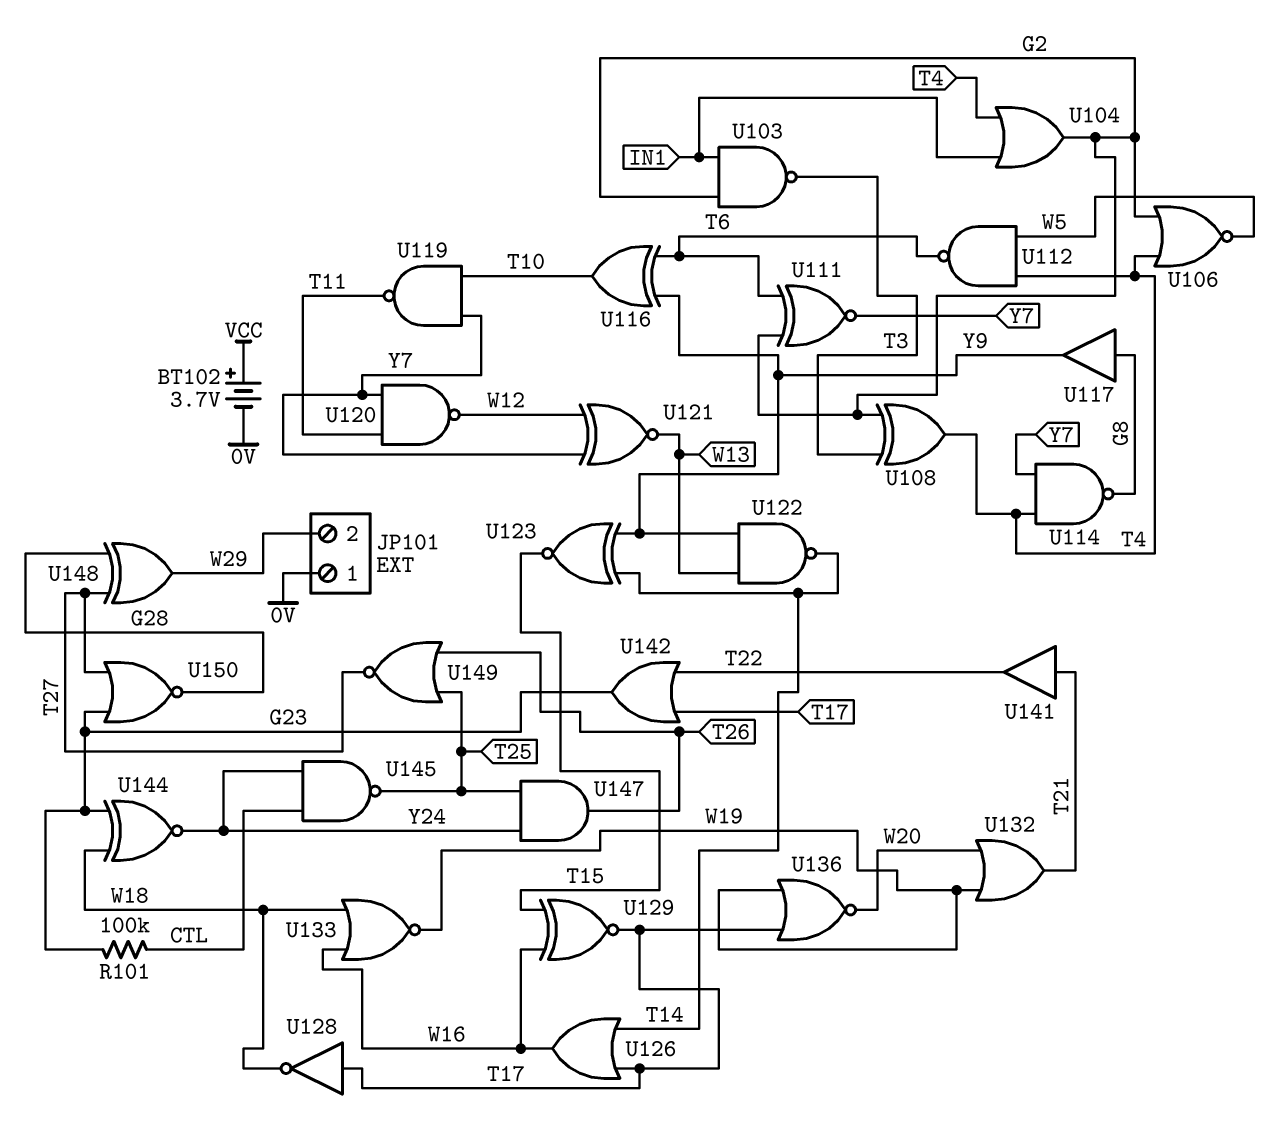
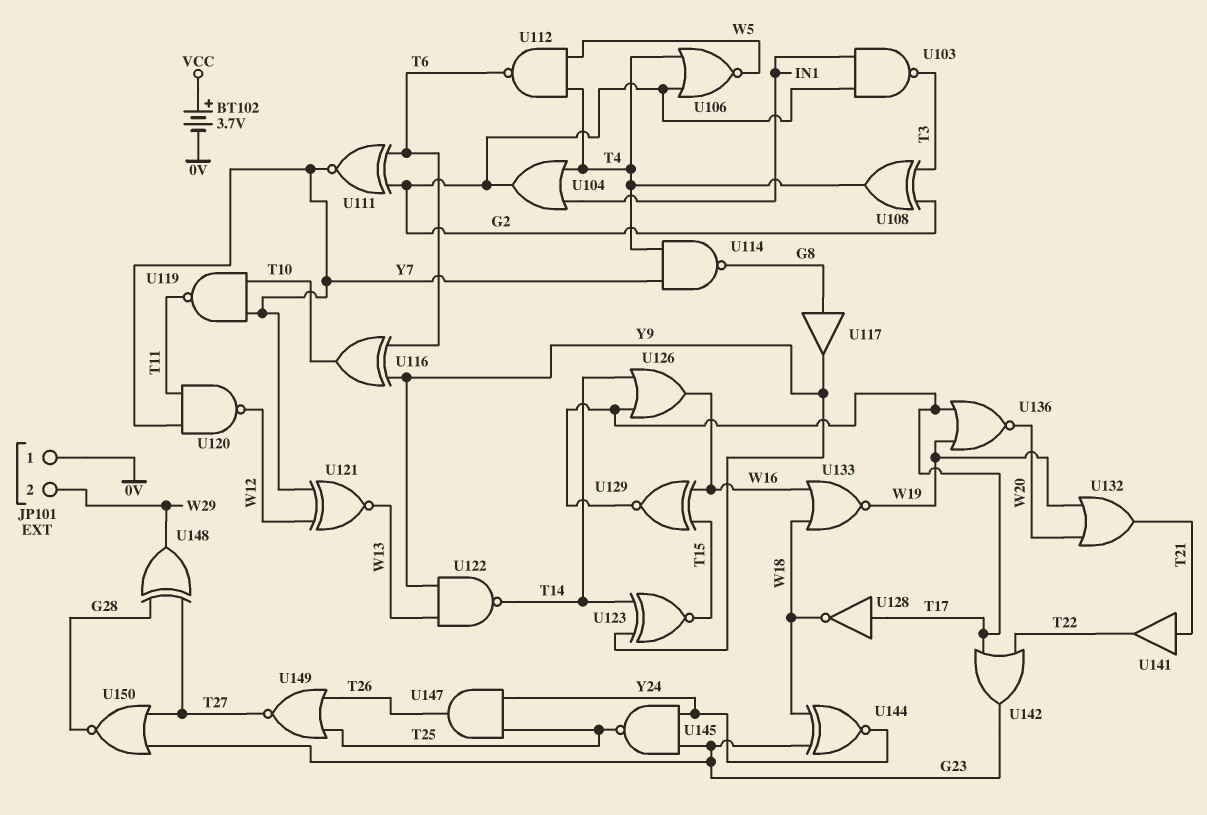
R101: 100k (CTL, G23) -> none
U145: NAND (in CTL, in Y24, out T25) -> NAND (in G23, in Y24, out T25)

